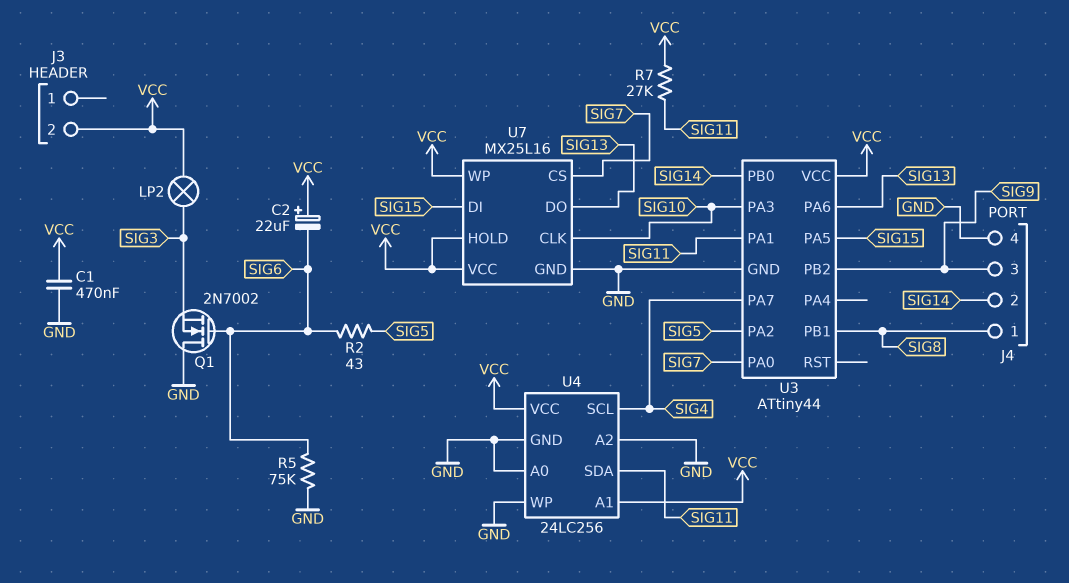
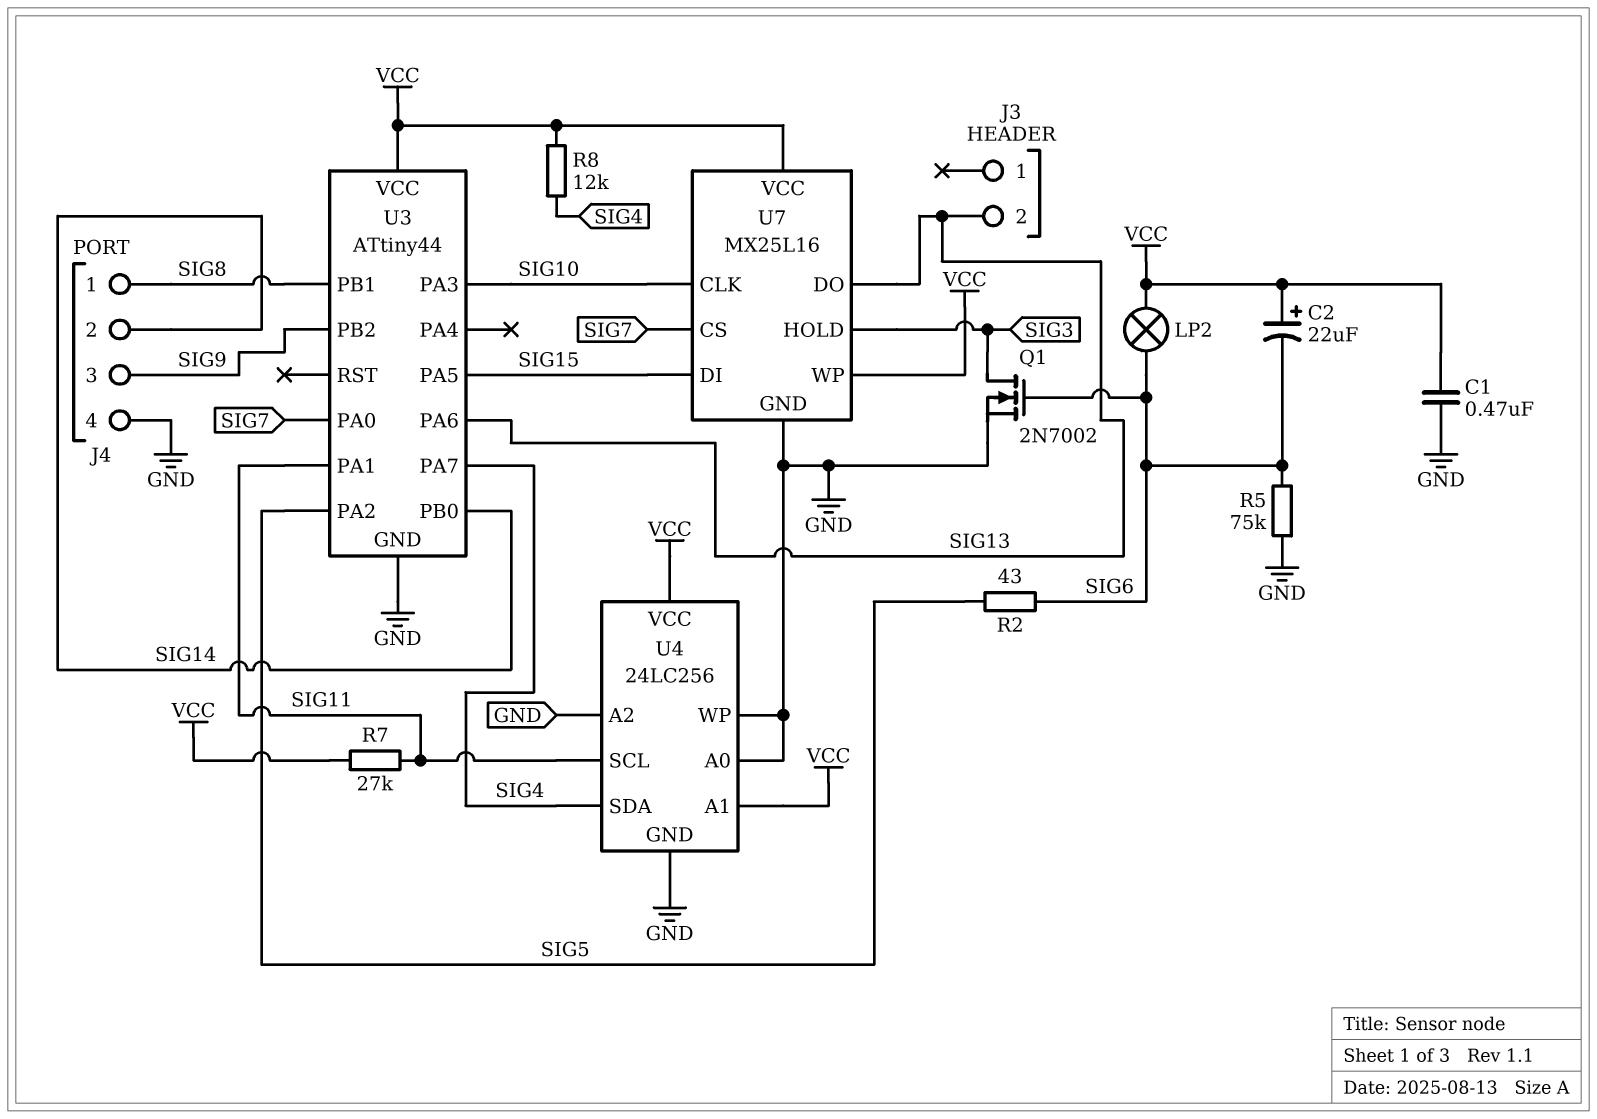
J3 pin 2: VCC -> SIG13
LP2: lamp (SIG3, VCC) -> lamp (SIG6, VCC)
Q1: NMOS 2N7002 (G SIG6, D GND, S SIG3) -> NMOS 2N7002 (G SIG6, D SIG3, S GND)
R8: none -> 12k (SIG4, VCC)
U4 pin SCL: SIG4 -> SIG11
U4 pin SDA: SIG11 -> SIG4
U7 pin HOLD: VCC -> SIG3

